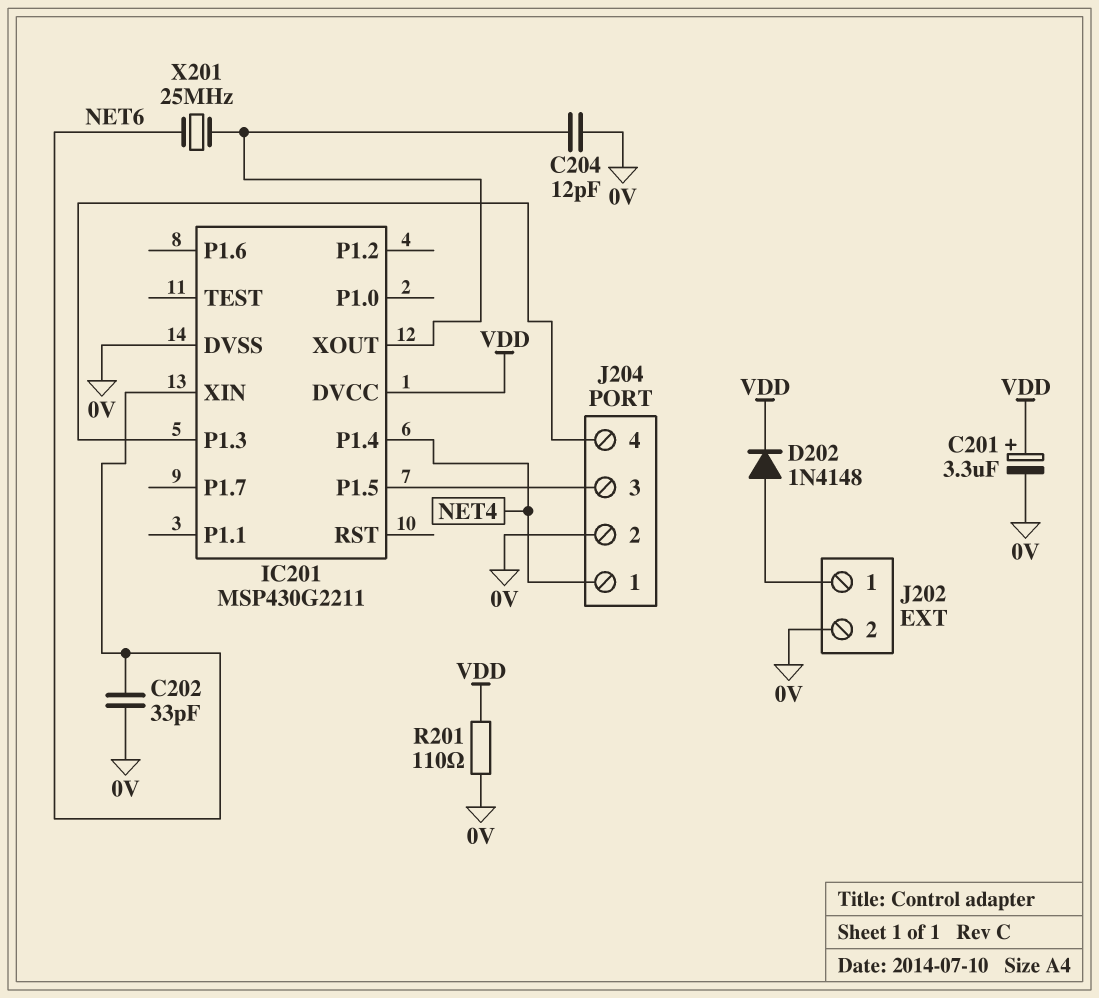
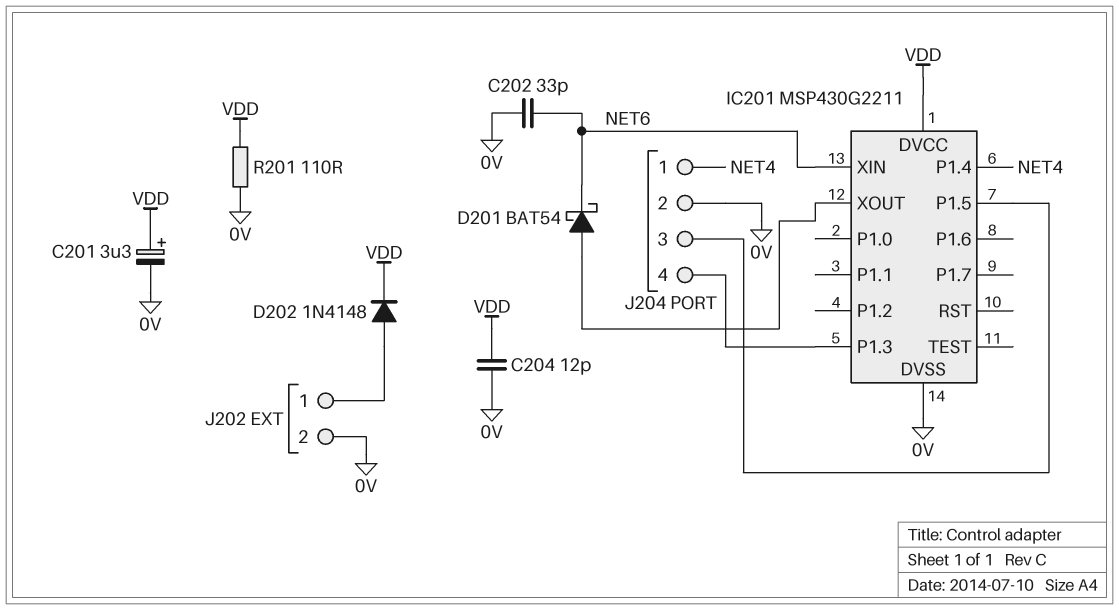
C204: 12pF (0V, IC201/XOUT) -> 12pF (0V, VDD)
D201: none -> schottky BAT54 (A IC201/XOUT, K NET6)
X201: 25MHz (IC201/XOUT, NET6) -> none

